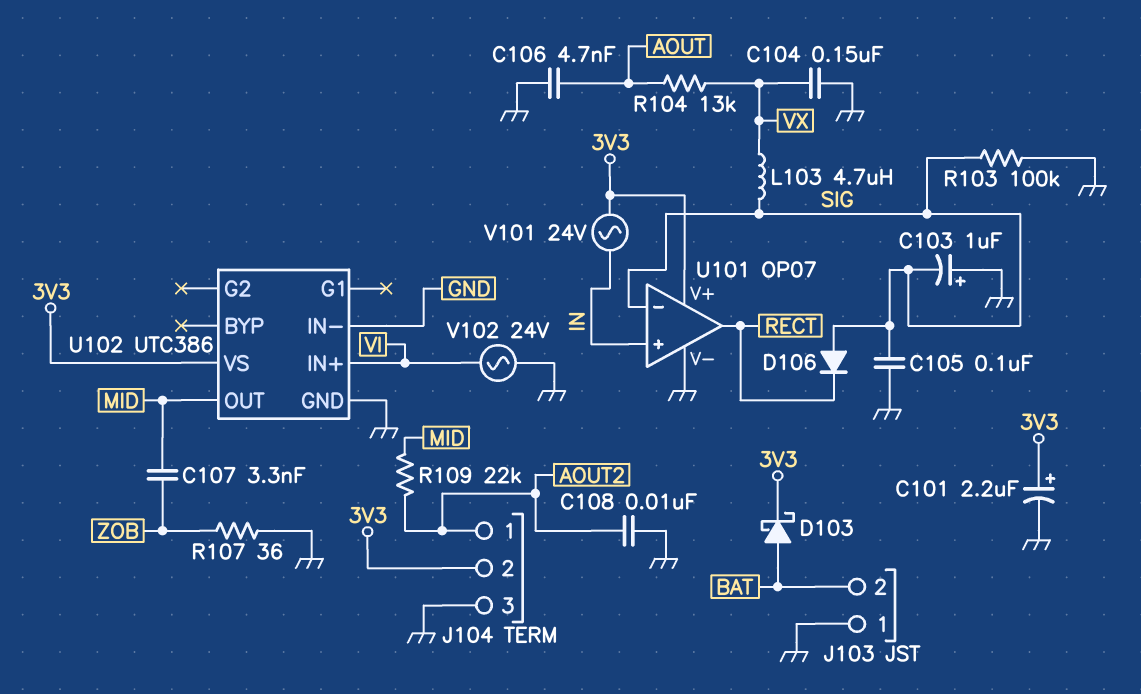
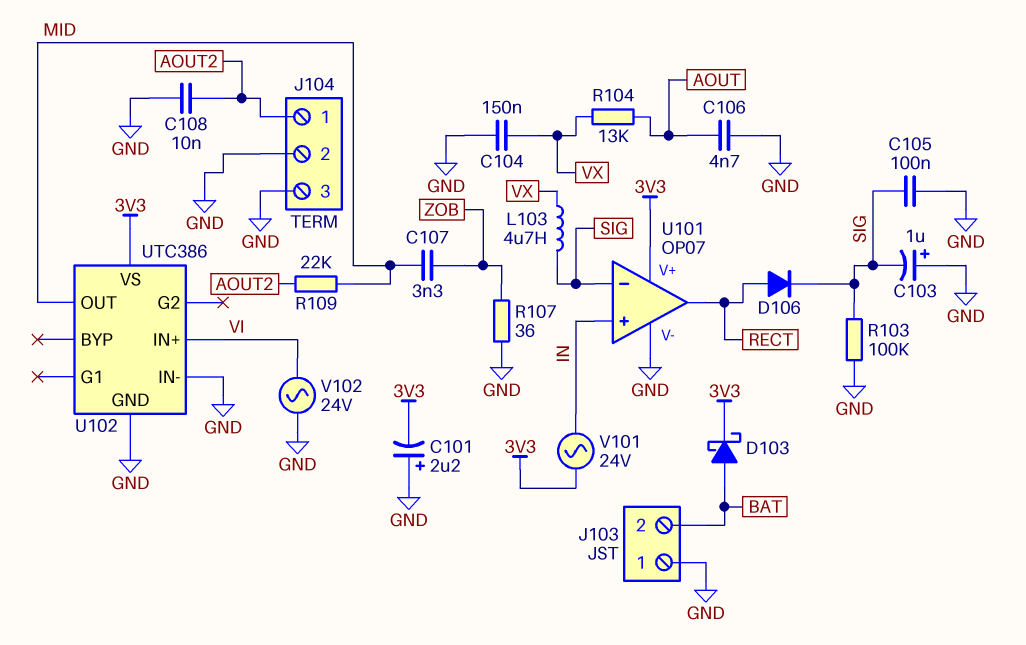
C101: 2.2uF (plus 3V3, minus GND) -> 2.2uF (plus GND, minus 3V3)
D106: diode (A SIG, K RECT) -> diode (A RECT, K SIG)
J104 pin 2: 3V3 -> GND

